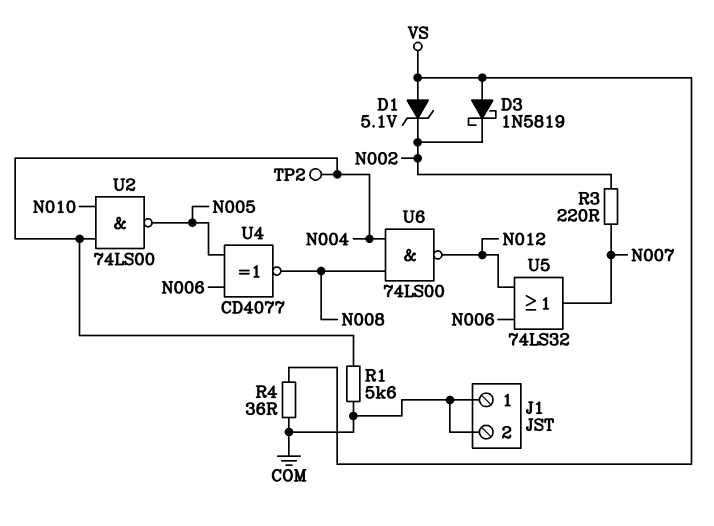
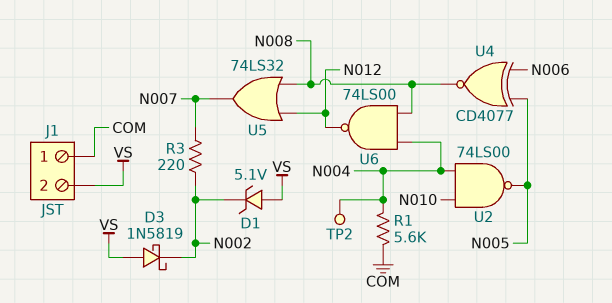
J1 pin 2: COM -> VS
R4: 36 (COM, VS) -> none
U5: OR 74LS32 (in N006, in N012, out N007) -> OR 74LS32 (in N008, in N012, out N007)

